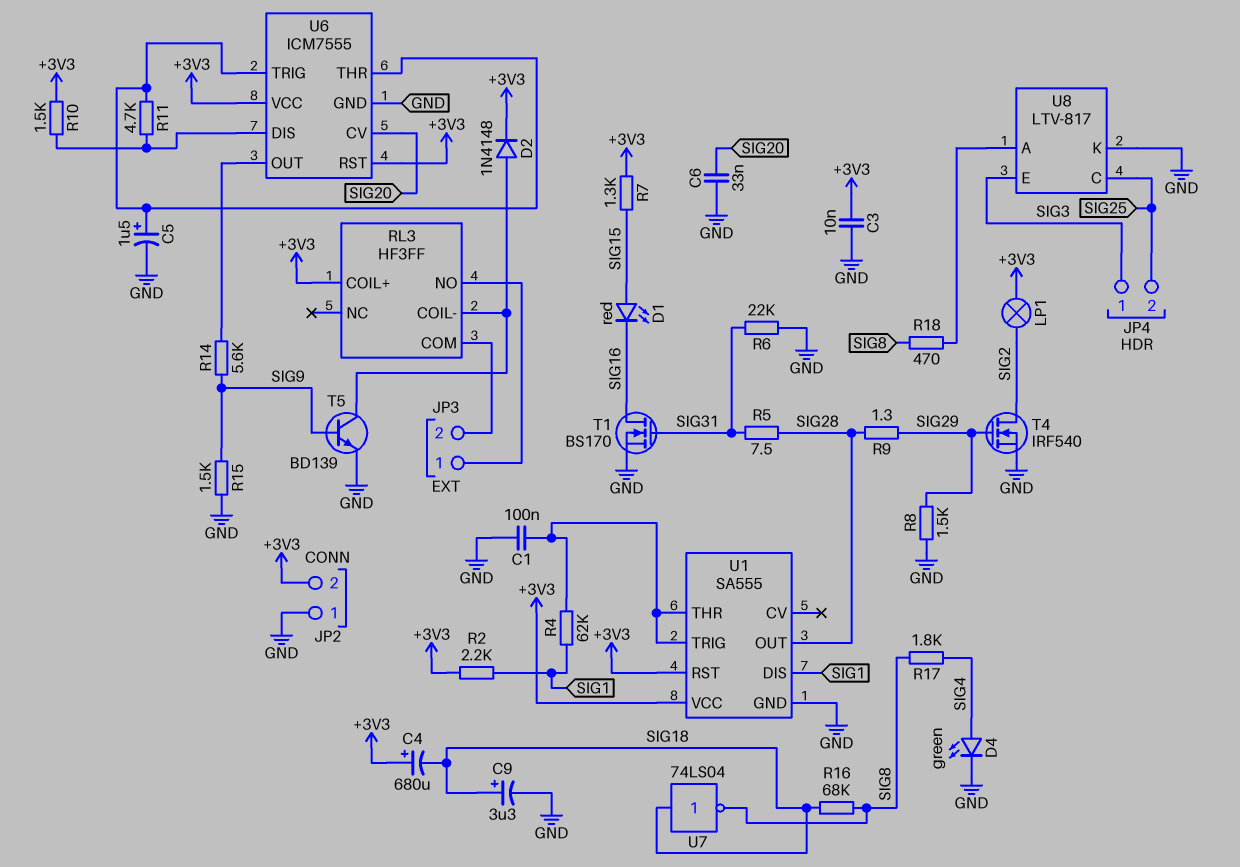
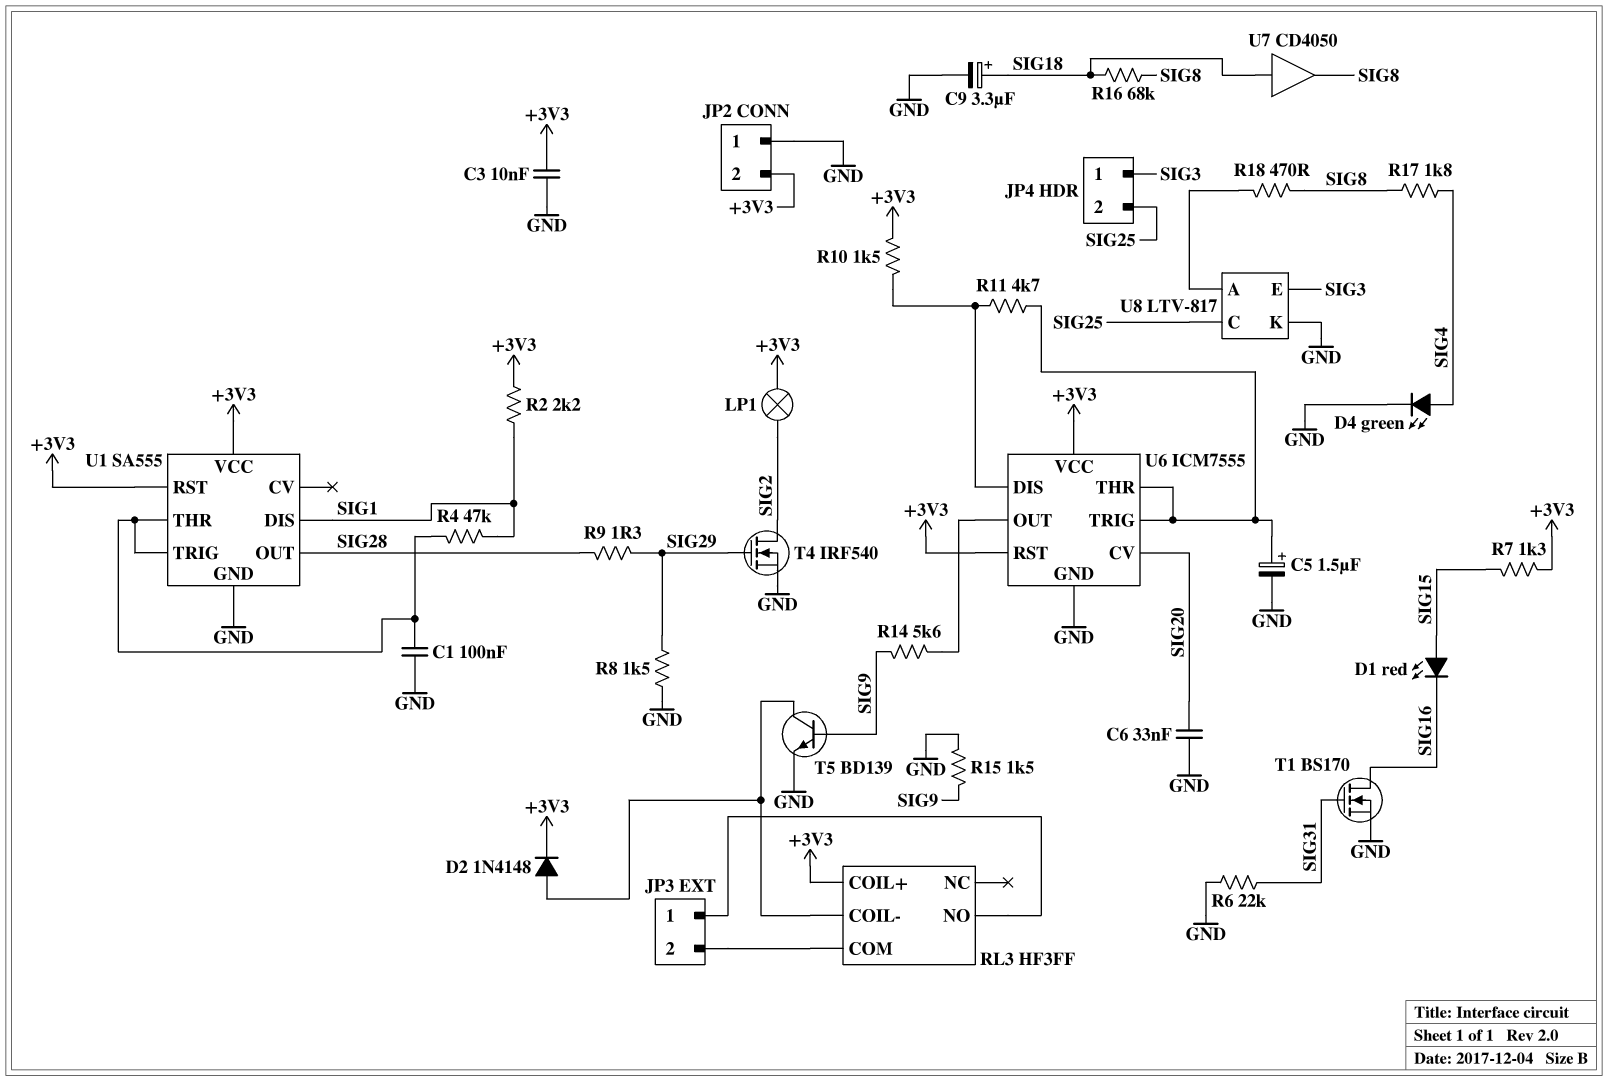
C4: 680uF (plus +3V3, minus SIG18) -> none
R4: 62k (SIG1, U1/THR) -> 47k (SIG1, U1/THR)
R5: 7.5 (SIG28, SIG31) -> none
U7: NOT 74LS04 (in SIG18, out SIG8) -> buffer CD4050 (in SIG18, out SIG8)

